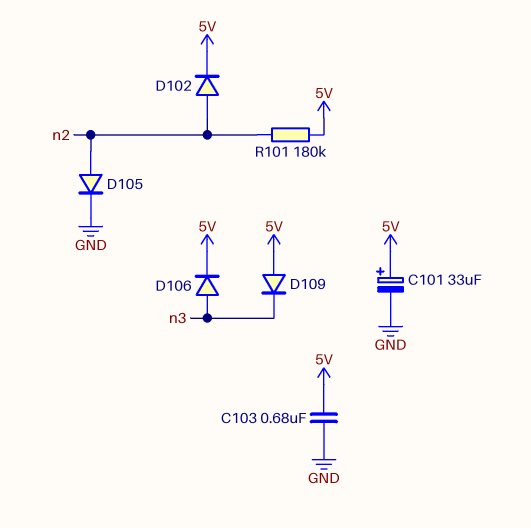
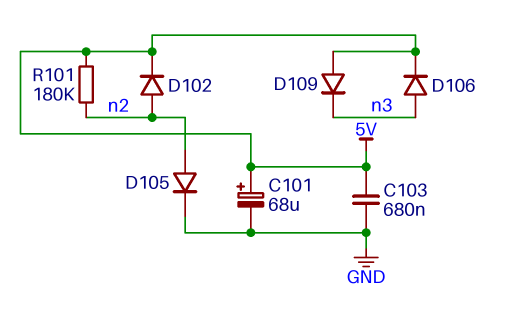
C101: 33uF (plus 5V, minus GND) -> 68uF (plus 5V, minus GND)

